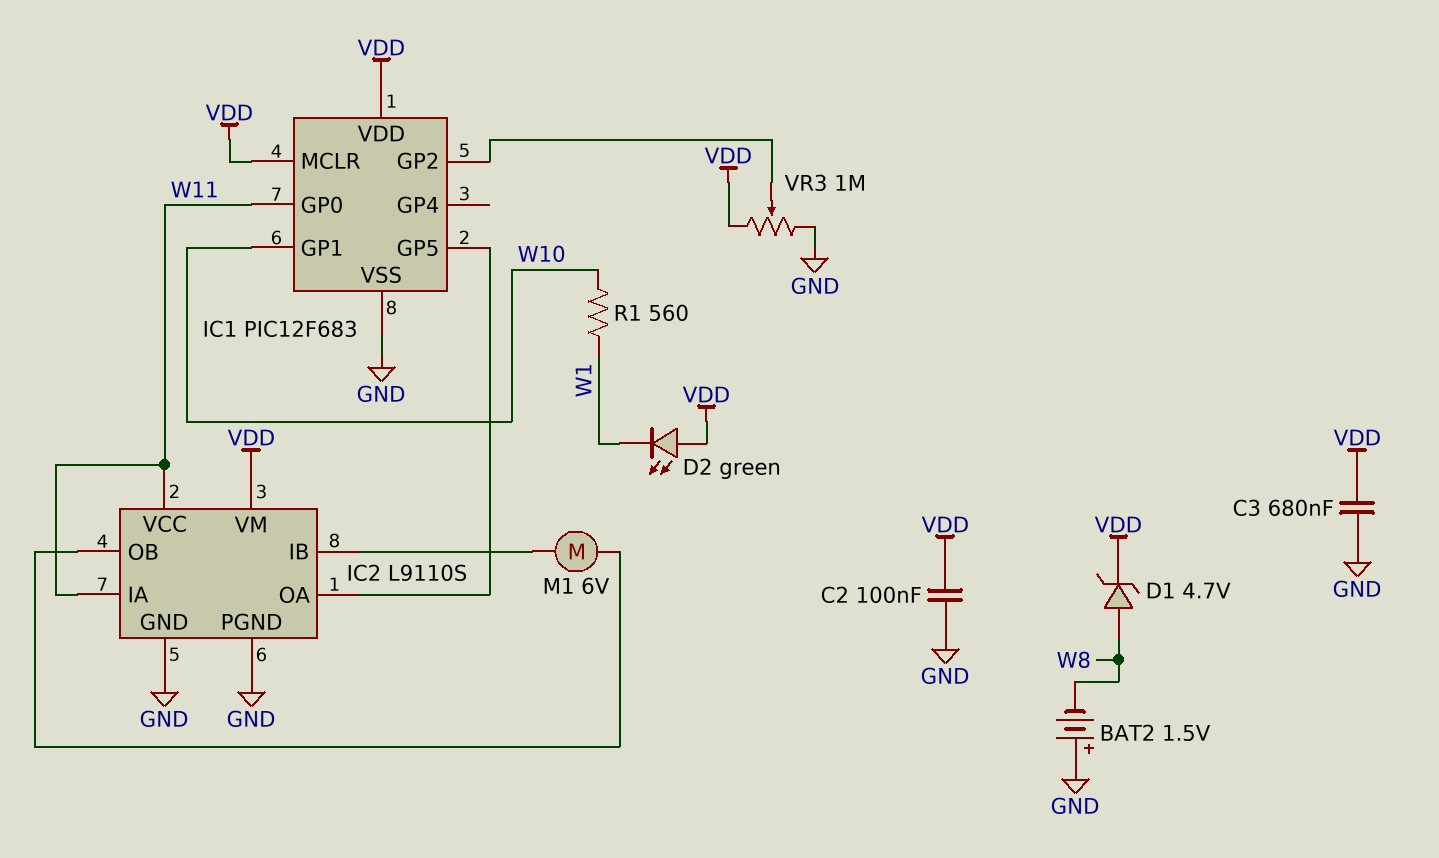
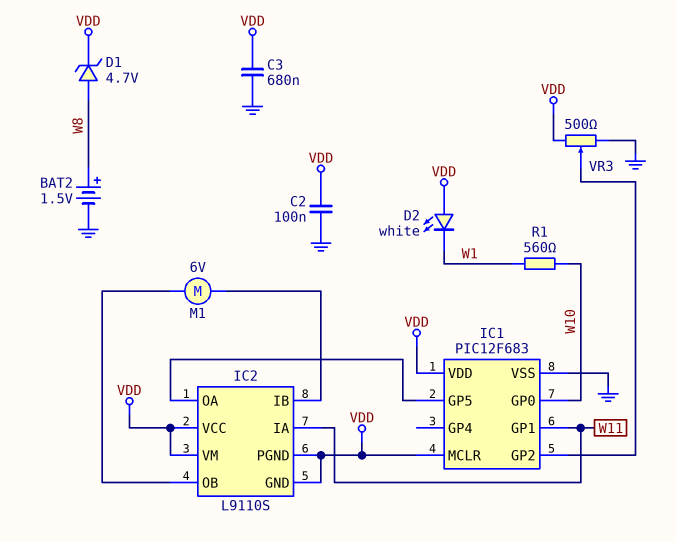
BAT2: 1.5V (plus GND, minus W8) -> 1.5V (plus W8, minus GND)
D2: LED green (A VDD, K W1) -> LED white (A VDD, K W1)
IC1 pin GP0: W11 -> W10
IC1 pin GP1: W10 -> W11
IC2 pin GND: GND -> VDD
IC2 pin PGND: GND -> VDD
IC2 pin VCC: W11 -> VDD
VR3: 1M (GND, VDD, wiper IC1/GP2) -> 500 (GND, VDD, wiper IC1/GP2)

